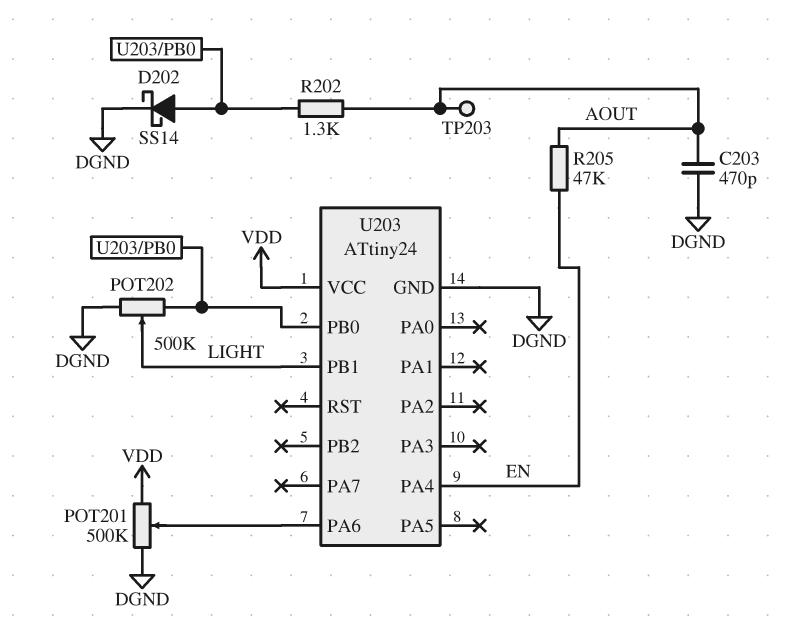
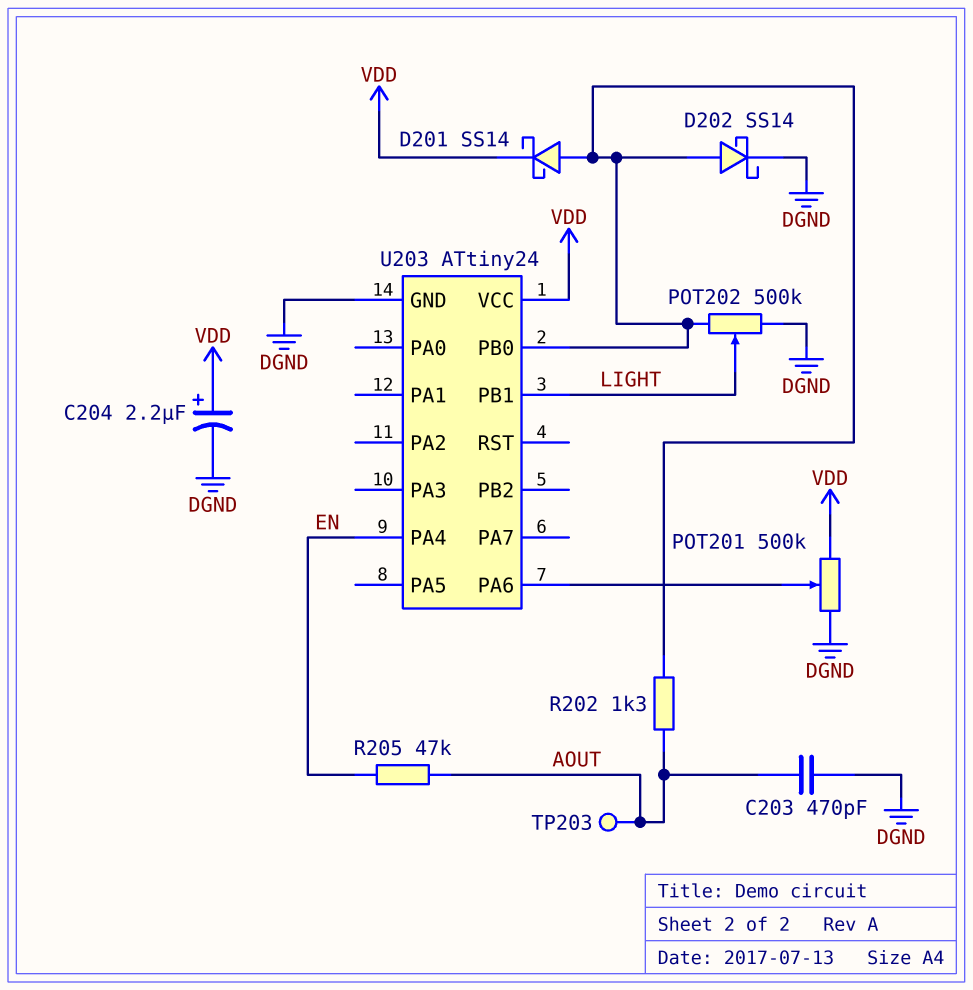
C204: none -> 2.2uF (plus VDD, minus DGND)
D201: none -> schottky SS14 (A U203/PB0, K VDD)

